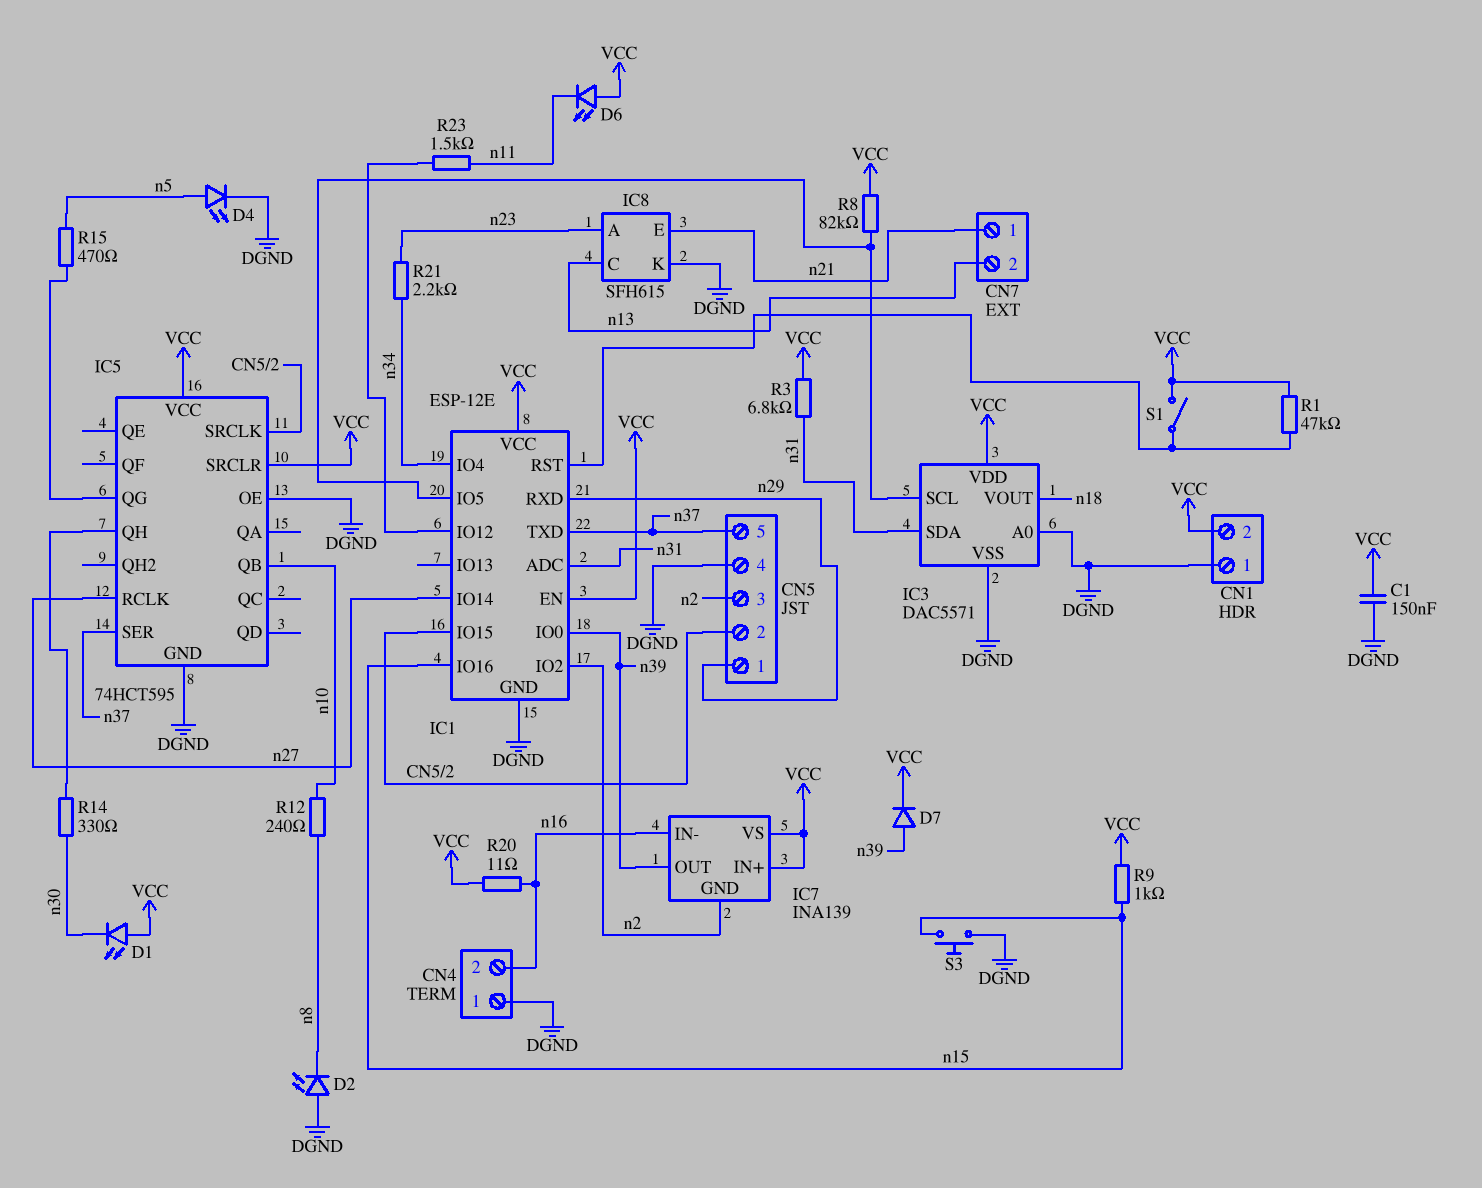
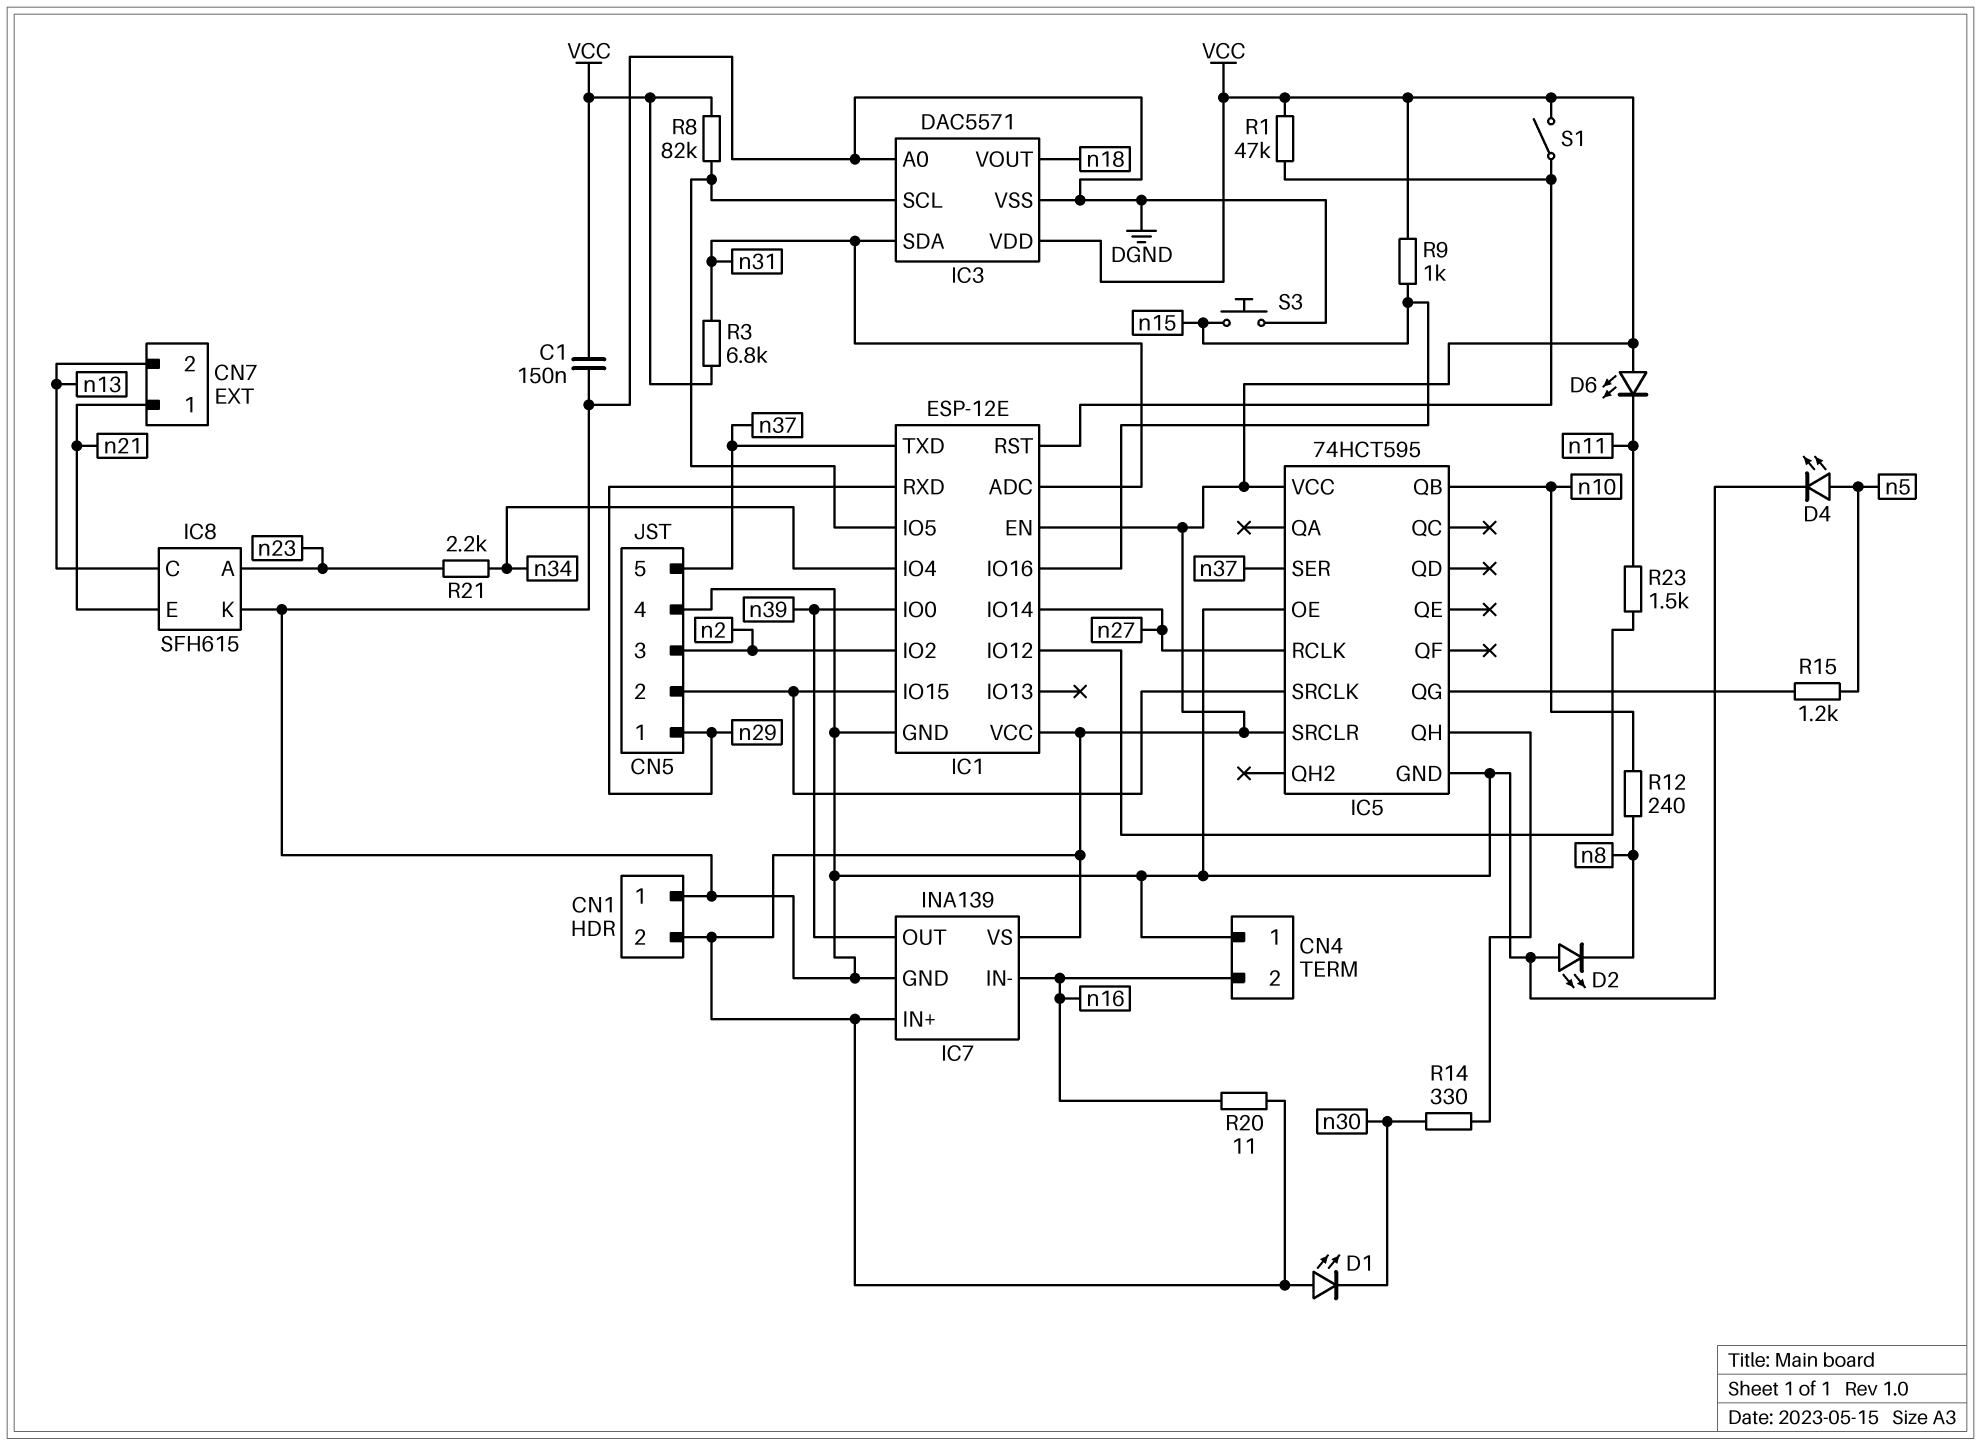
D7: diode (A n39, K VCC) -> none
IC7 pin GND: n2 -> DGND
R15: 470 (IC5/QG, n5) -> 1.2k (IC5/QG, n5)

